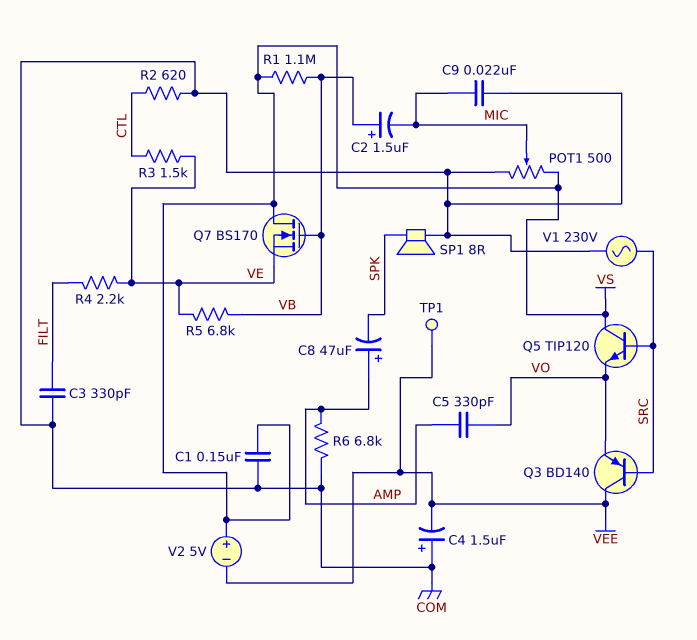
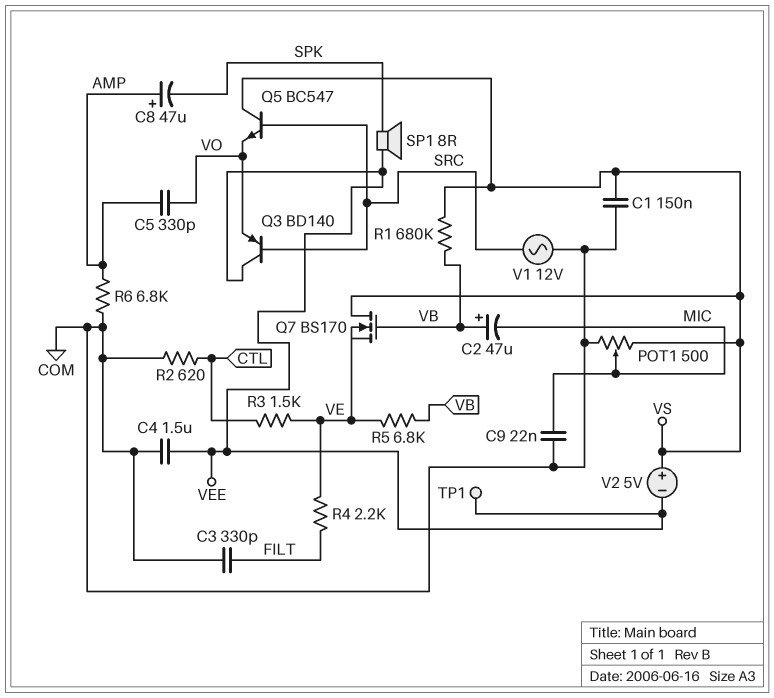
C2: 1.5uF (plus VB, minus MIC) -> 47uF (plus VB, minus MIC)
C4: 1.5uF (plus COM, minus VEE) -> 1.5uF (COM, VEE)
Q5: NPN TIP120 (B SRC, C VS, E VO) -> NPN BC547 (B SRC, C VS, E VO)
R1: 1.1M (VB, VS) -> 680k (VB, VS)
SP1: speaker 8R (COM, SPK) -> speaker 8R (SPK, VEE)
V1: AC 230V (COM, SRC) -> AC 12V (COM, SRC)

